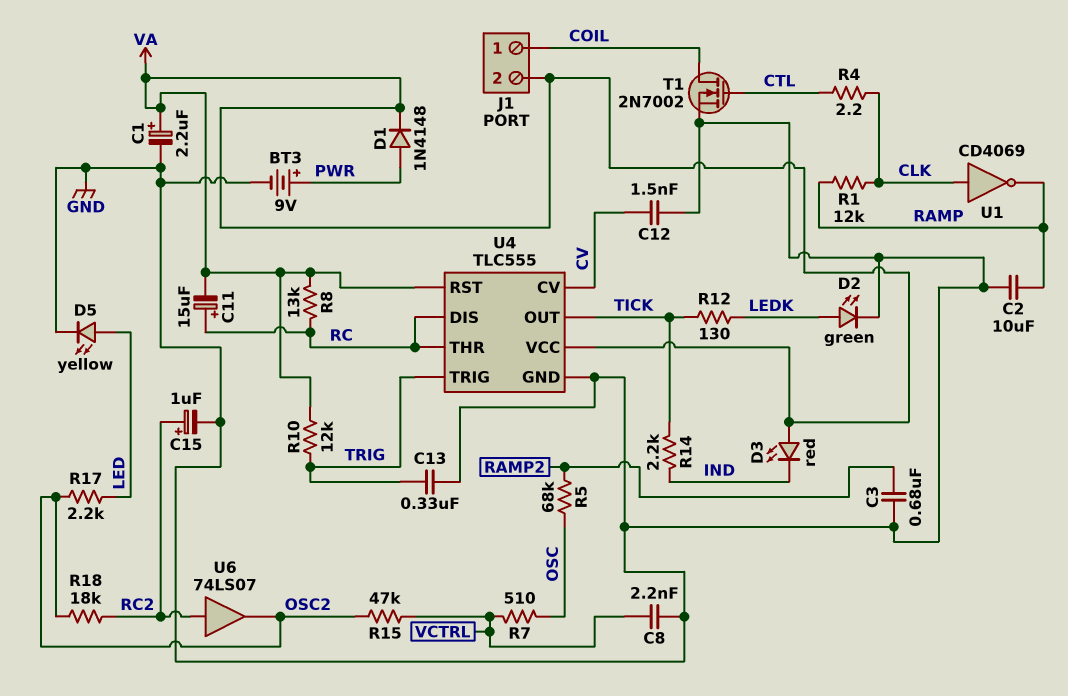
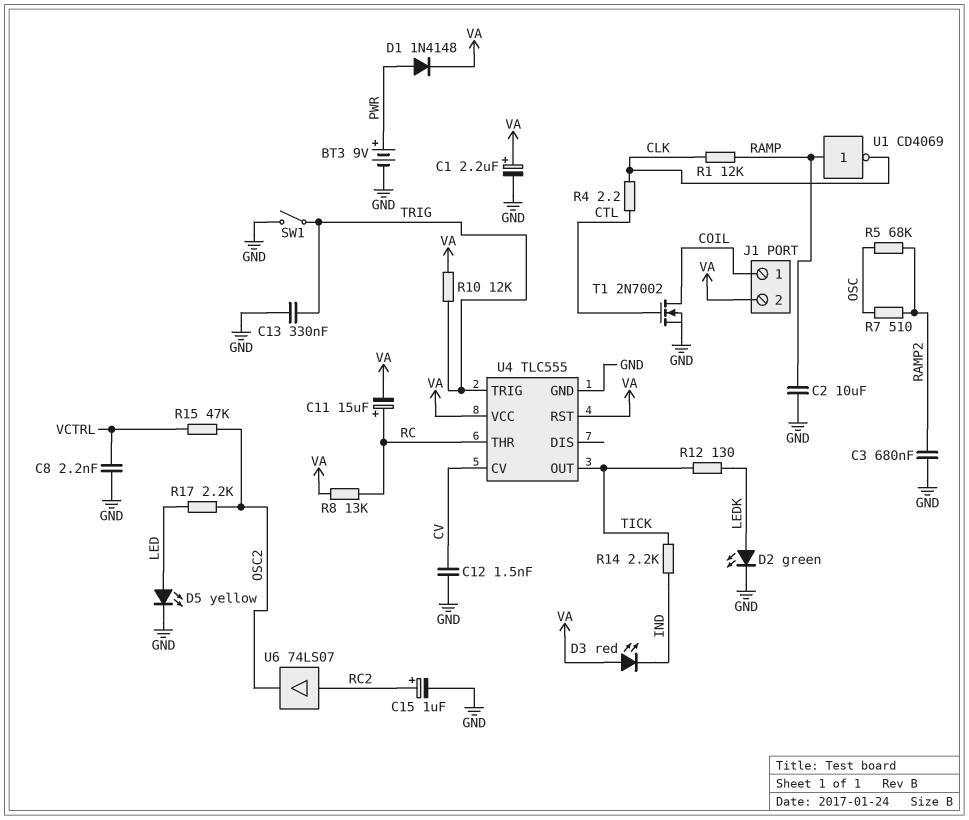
R7: 510 (OSC, VCTRL) -> 510 (OSC, RAMP2)
R18: 18k (OSC2, RC2) -> none
SW1: none -> switch (GND, TRIG)
U1: NOT CD4069 (in CLK, out RAMP) -> NOT CD4069 (in RAMP, out CLK)
U4 pin DIS: RC -> none

